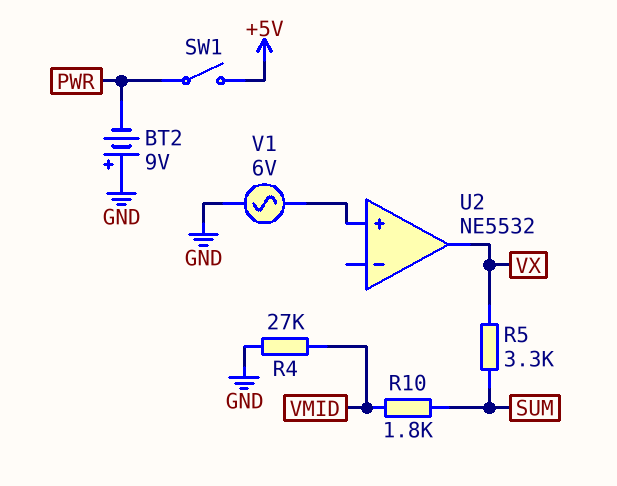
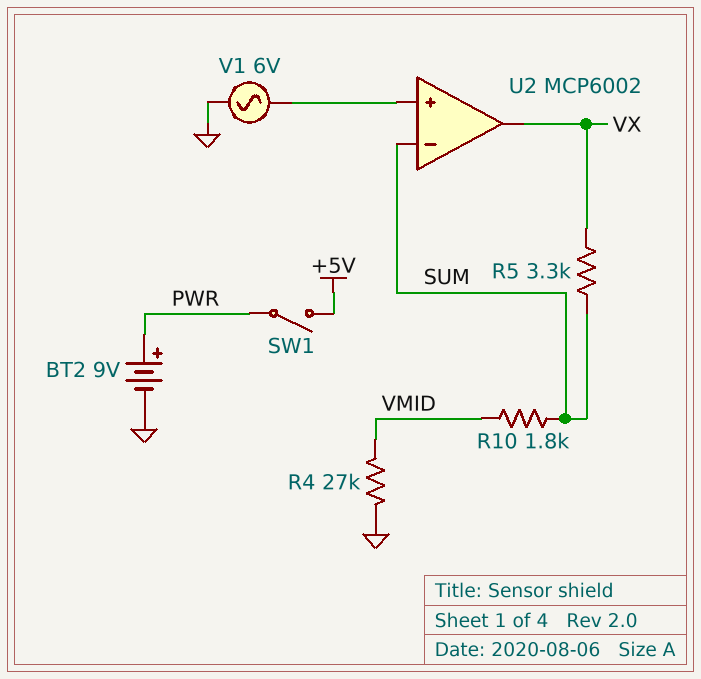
BT2: 9V (plus GND, minus PWR) -> 9V (plus PWR, minus GND)
U2: NE5532 -> MCP6002
U2 pin in-: none -> SUM

